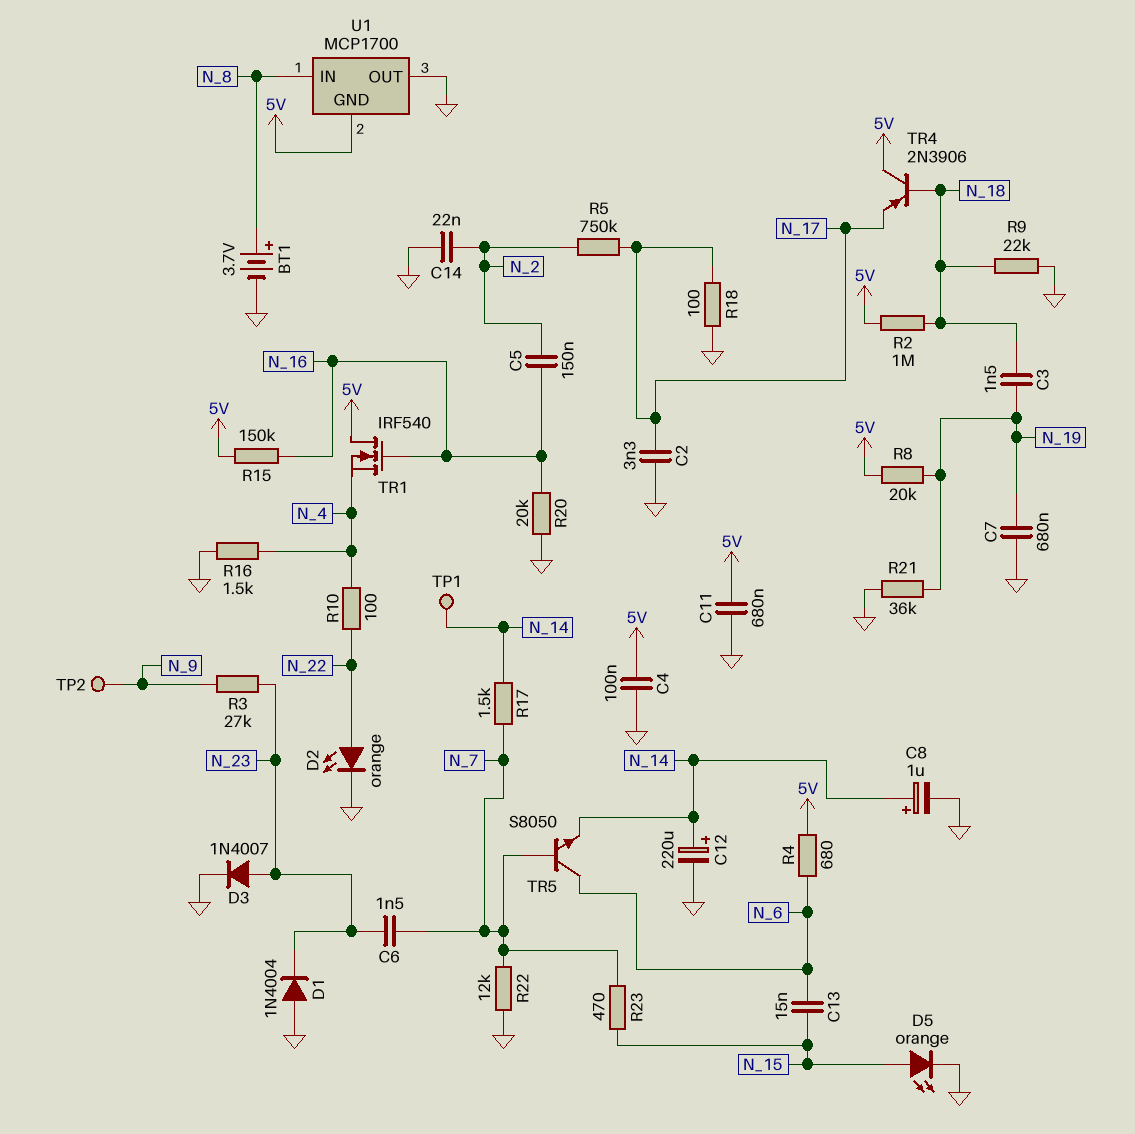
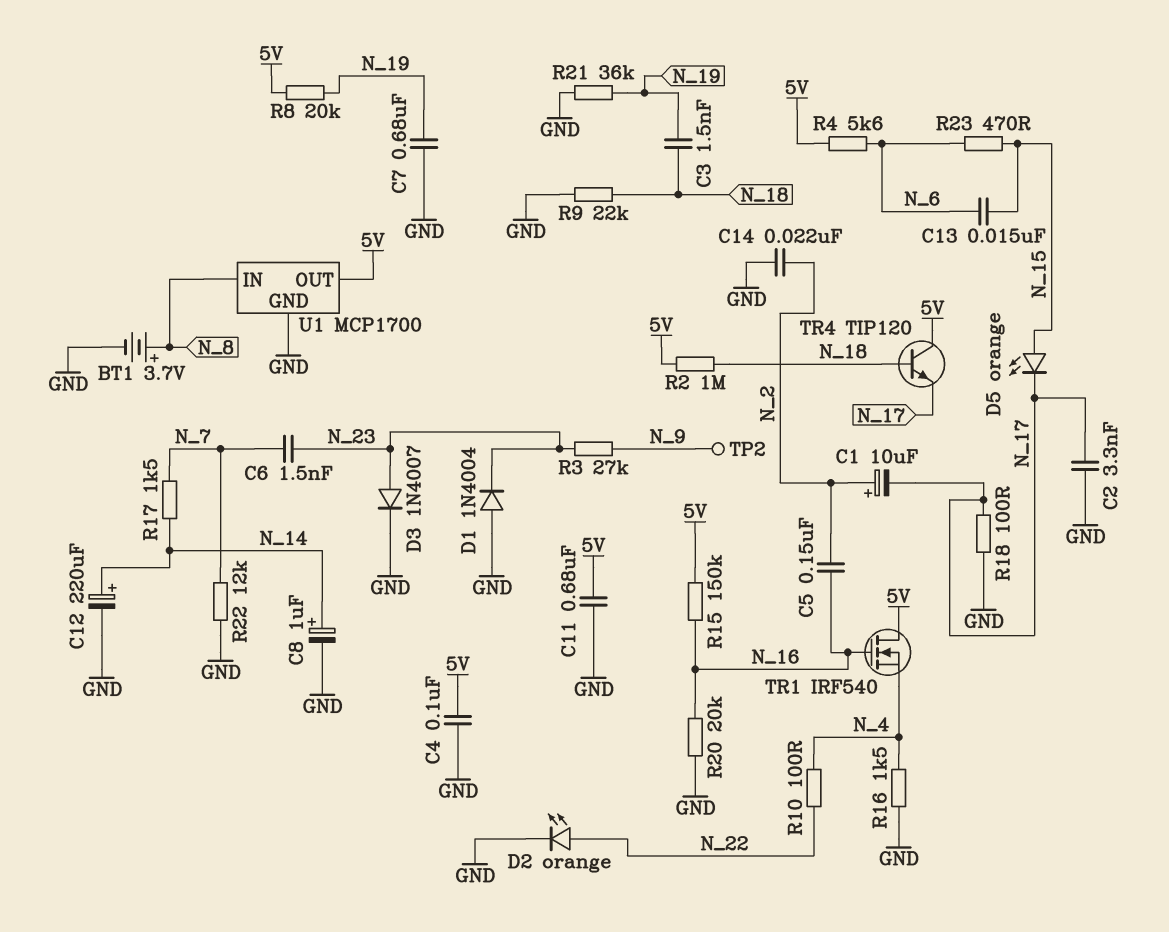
C1: none -> 10uF (plus N_2, minus N_17)
D5: LED orange (A N_15, K GND) -> LED orange (A N_15, K N_17)
R4: 680 (5V, N_6) -> 5.6k (5V, N_6)
R5: 750k (N_2, N_17) -> none
R23: 470 (N_7, N_15) -> 470 (N_6, N_15)
TP1: test point (N_14) -> none
TR4: PNP 2N3906 (B N_18, C 5V, E N_17) -> NPN TIP120 (B N_18, C 5V, E N_17)
TR5: NPN S8050 (B N_7, C N_6, E N_14) -> none
U1 pin GND: 5V -> GND
U1 pin OUT: GND -> 5V

